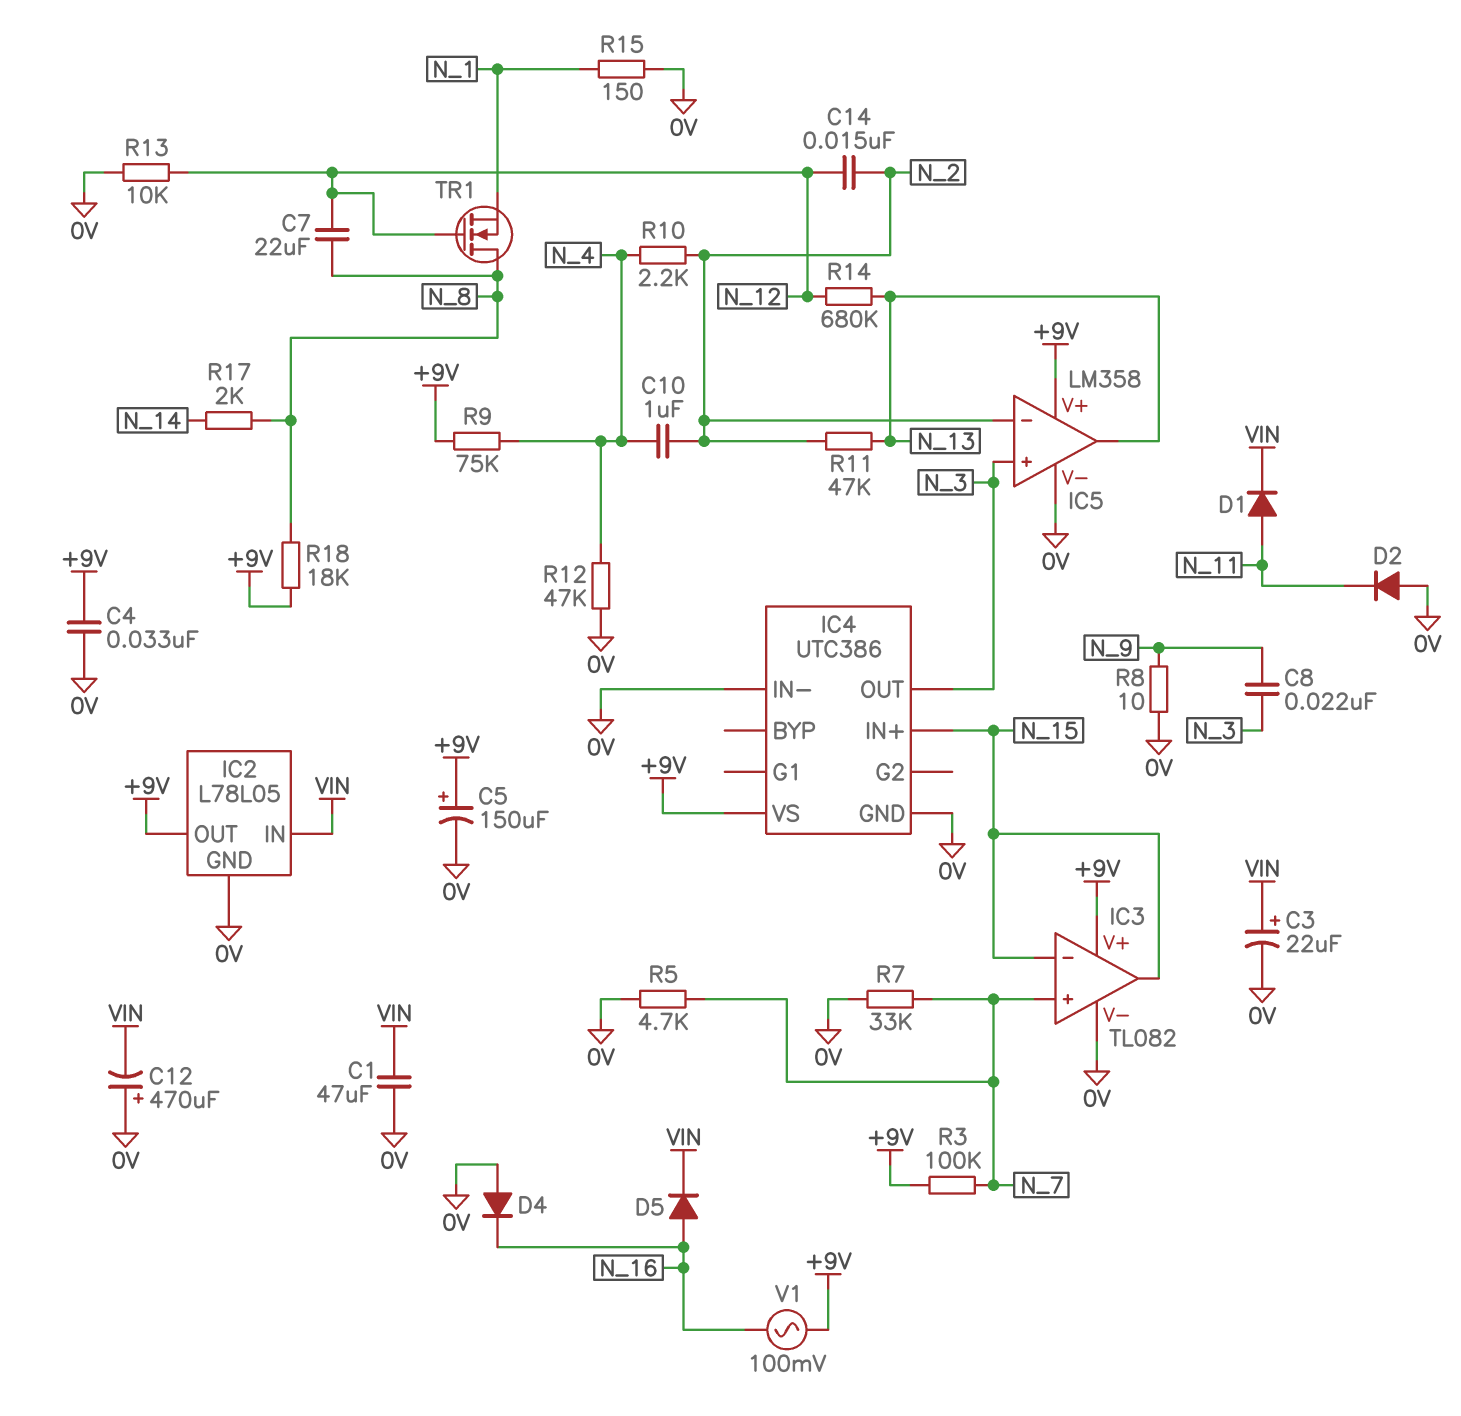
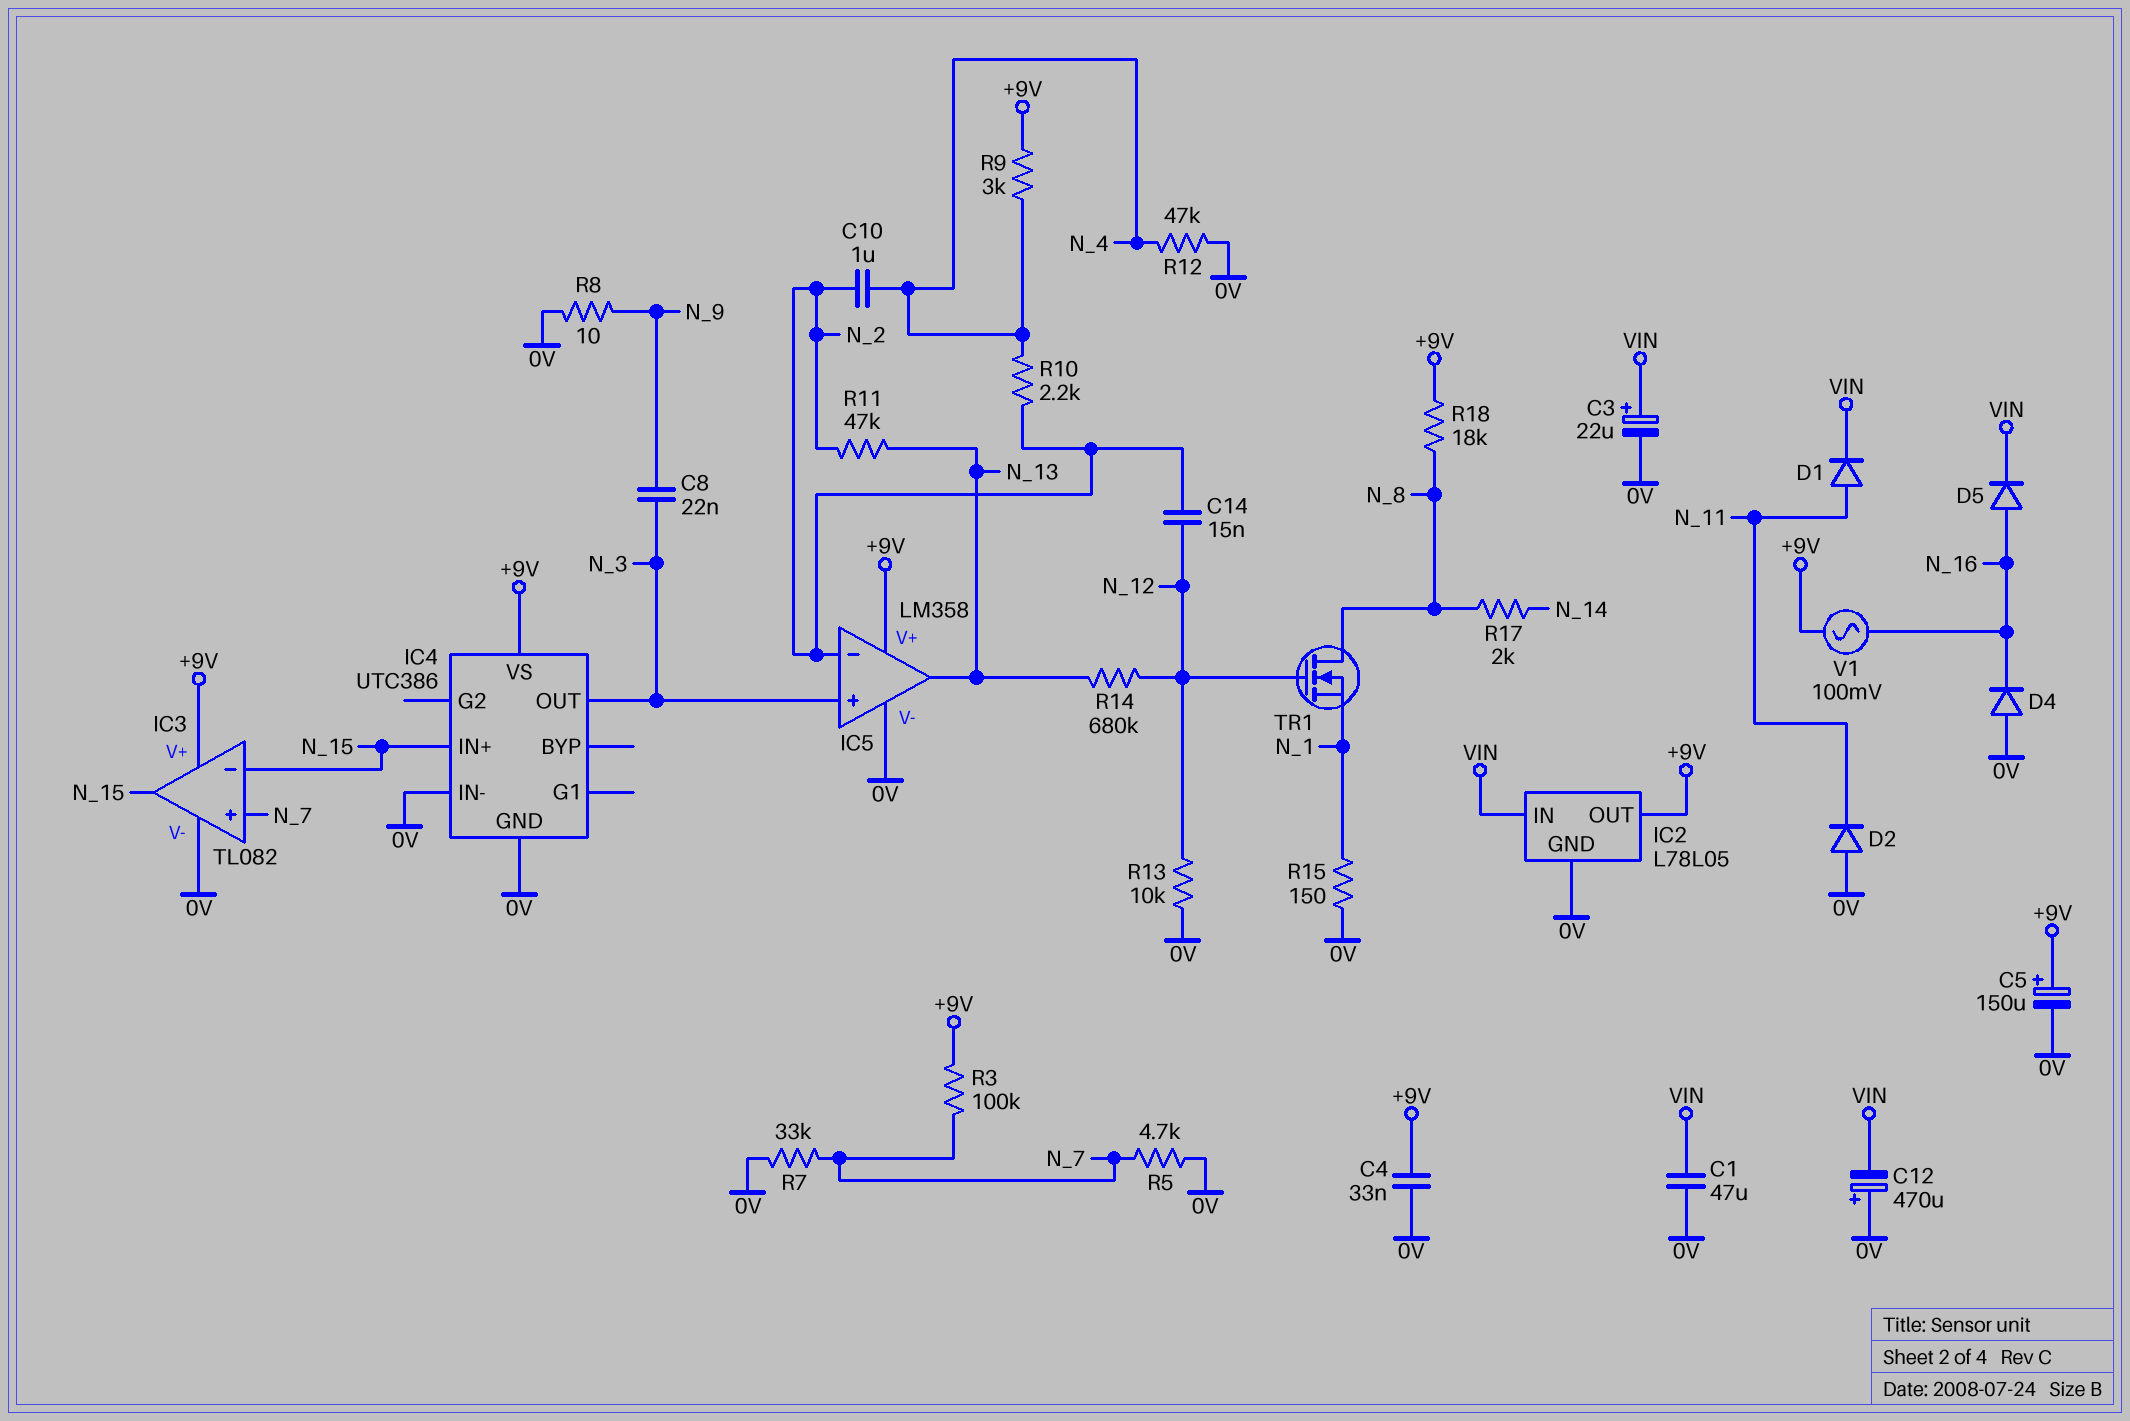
C7: 22uF (N_8, N_12) -> none
R9: 75k (+9V, N_4) -> 3k (+9V, N_4)

